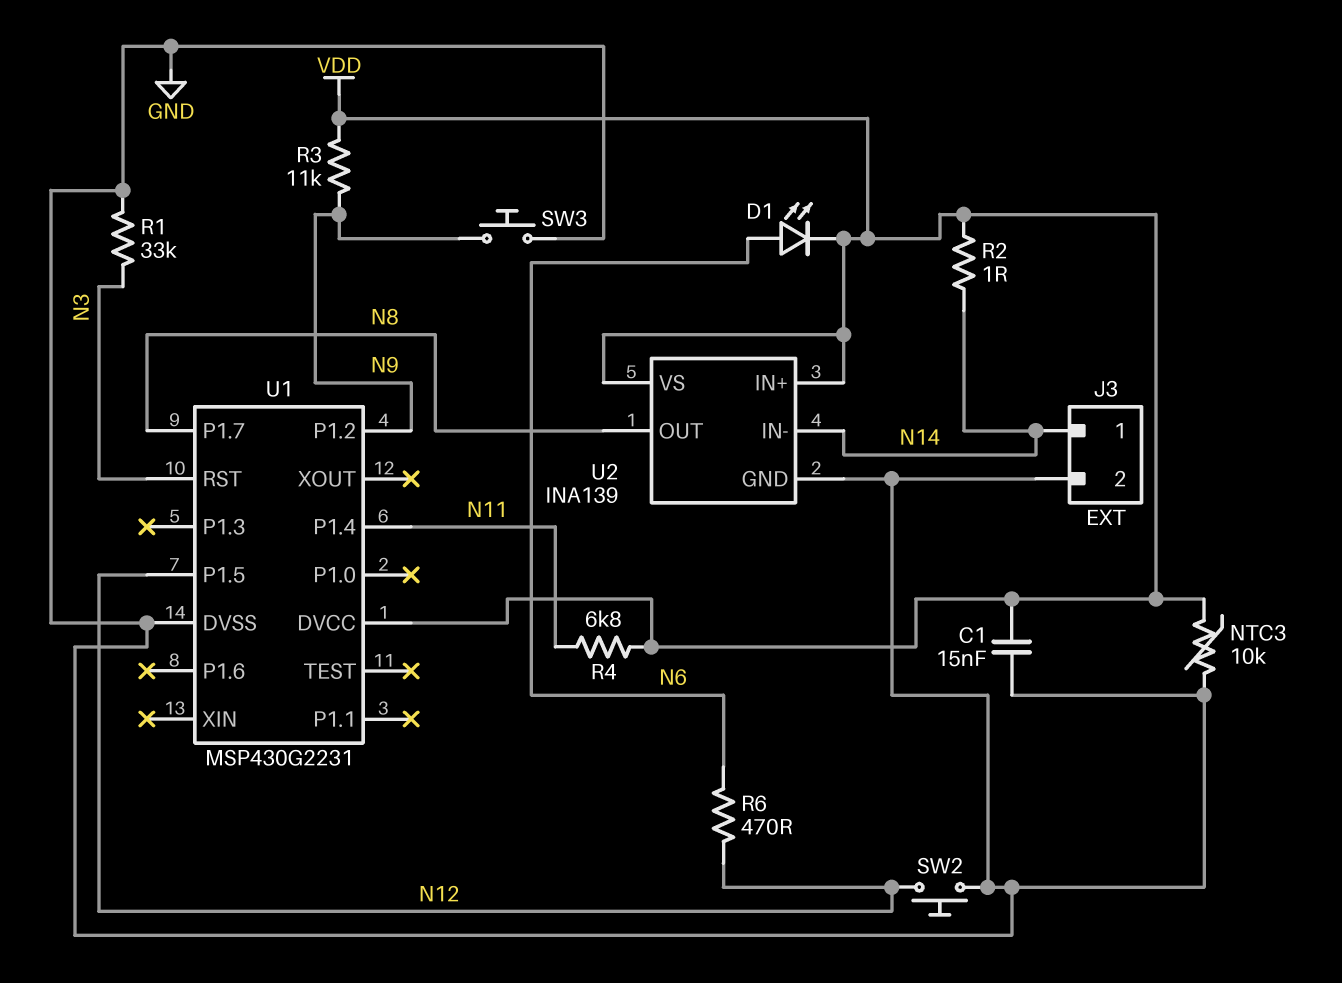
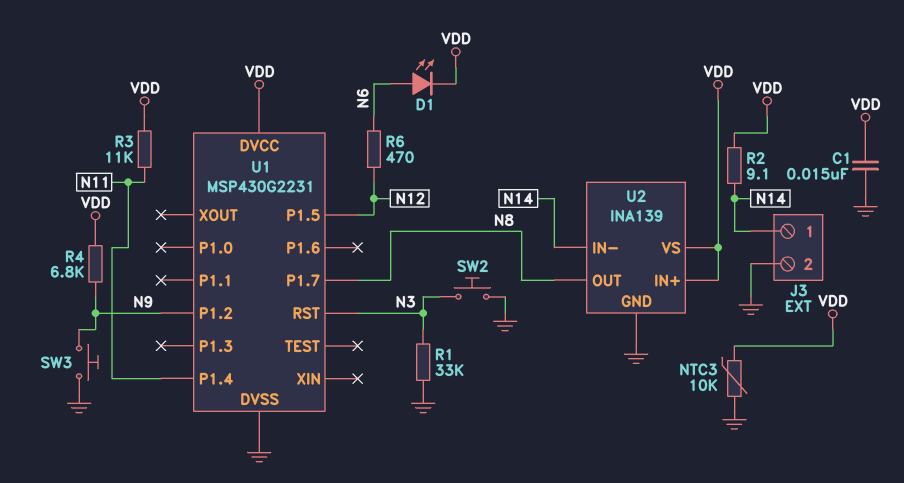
R2: 1 (N14, VDD) -> 9.1 (N14, VDD)
R3: 11k (N9, VDD) -> 11k (N11, VDD)
R4: 6.8k (N11, VDD) -> 6.8k (N9, VDD)
SW2: button (GND, N12) -> button (GND, N3)

